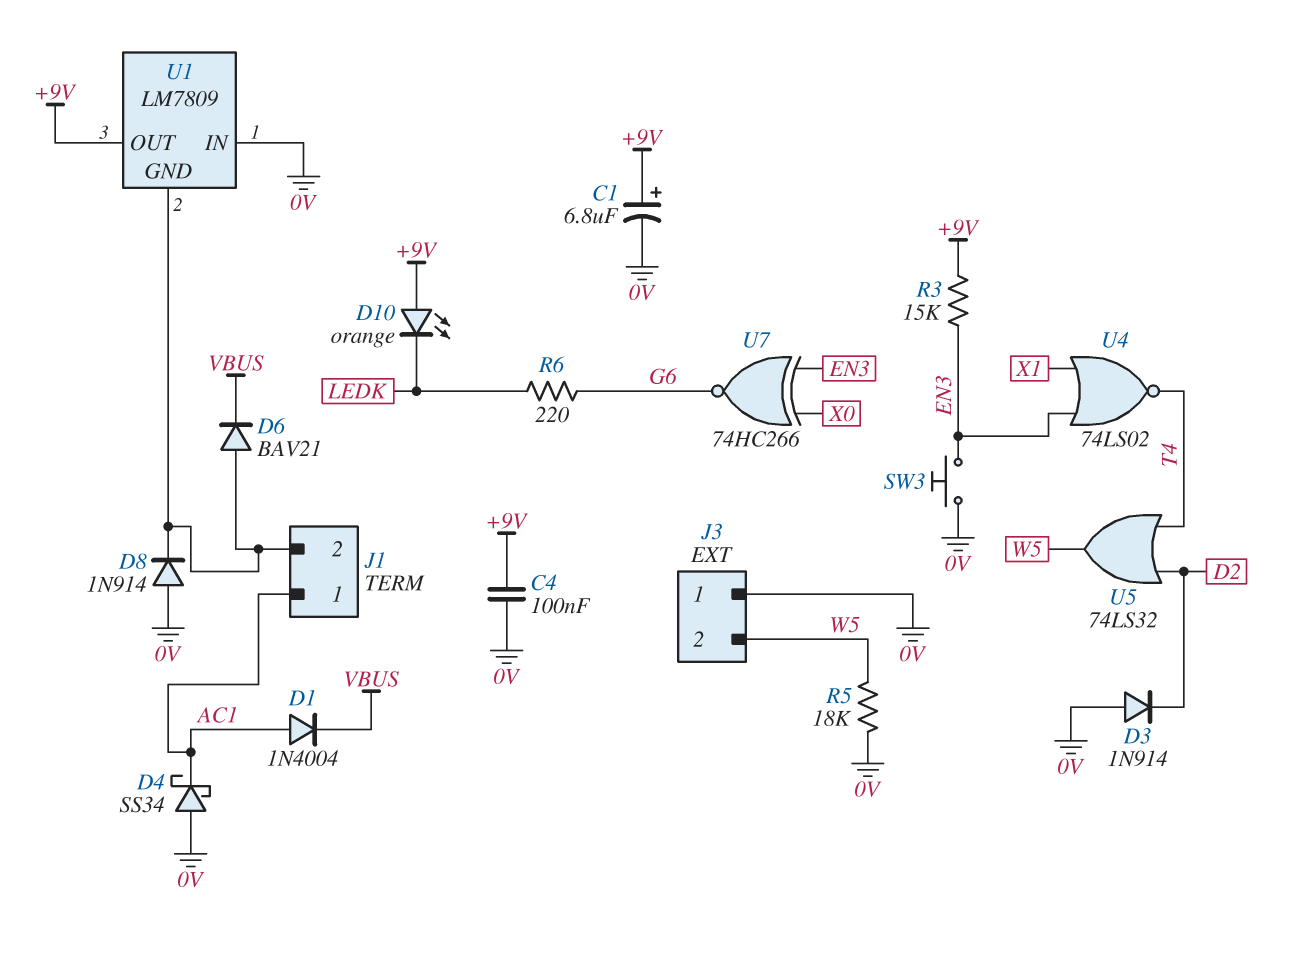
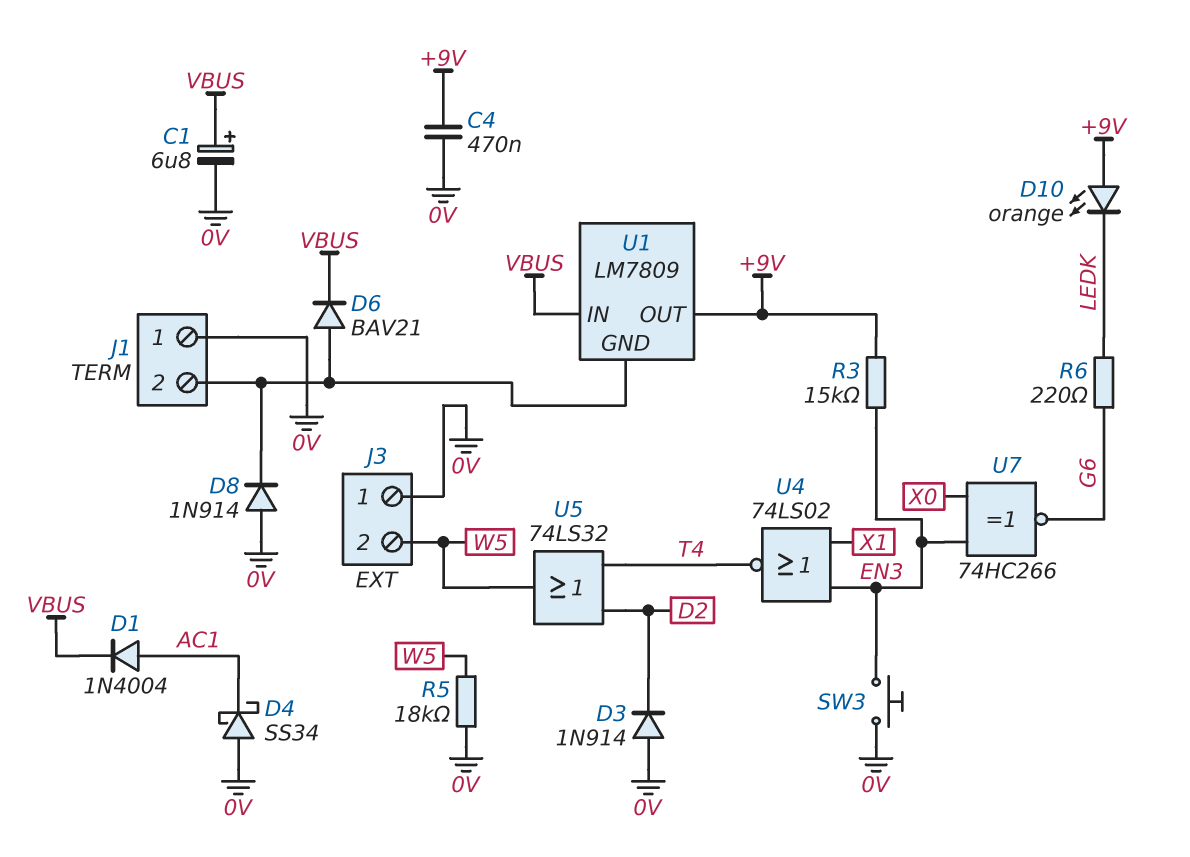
C1: 6.8uF (plus +9V, minus 0V) -> 6.8uF (plus VBUS, minus 0V)
C4: 100nF (+9V, 0V) -> 470nF (+9V, 0V)
J1 pin 1: AC1 -> 0V
U1 pin IN: 0V -> VBUS

